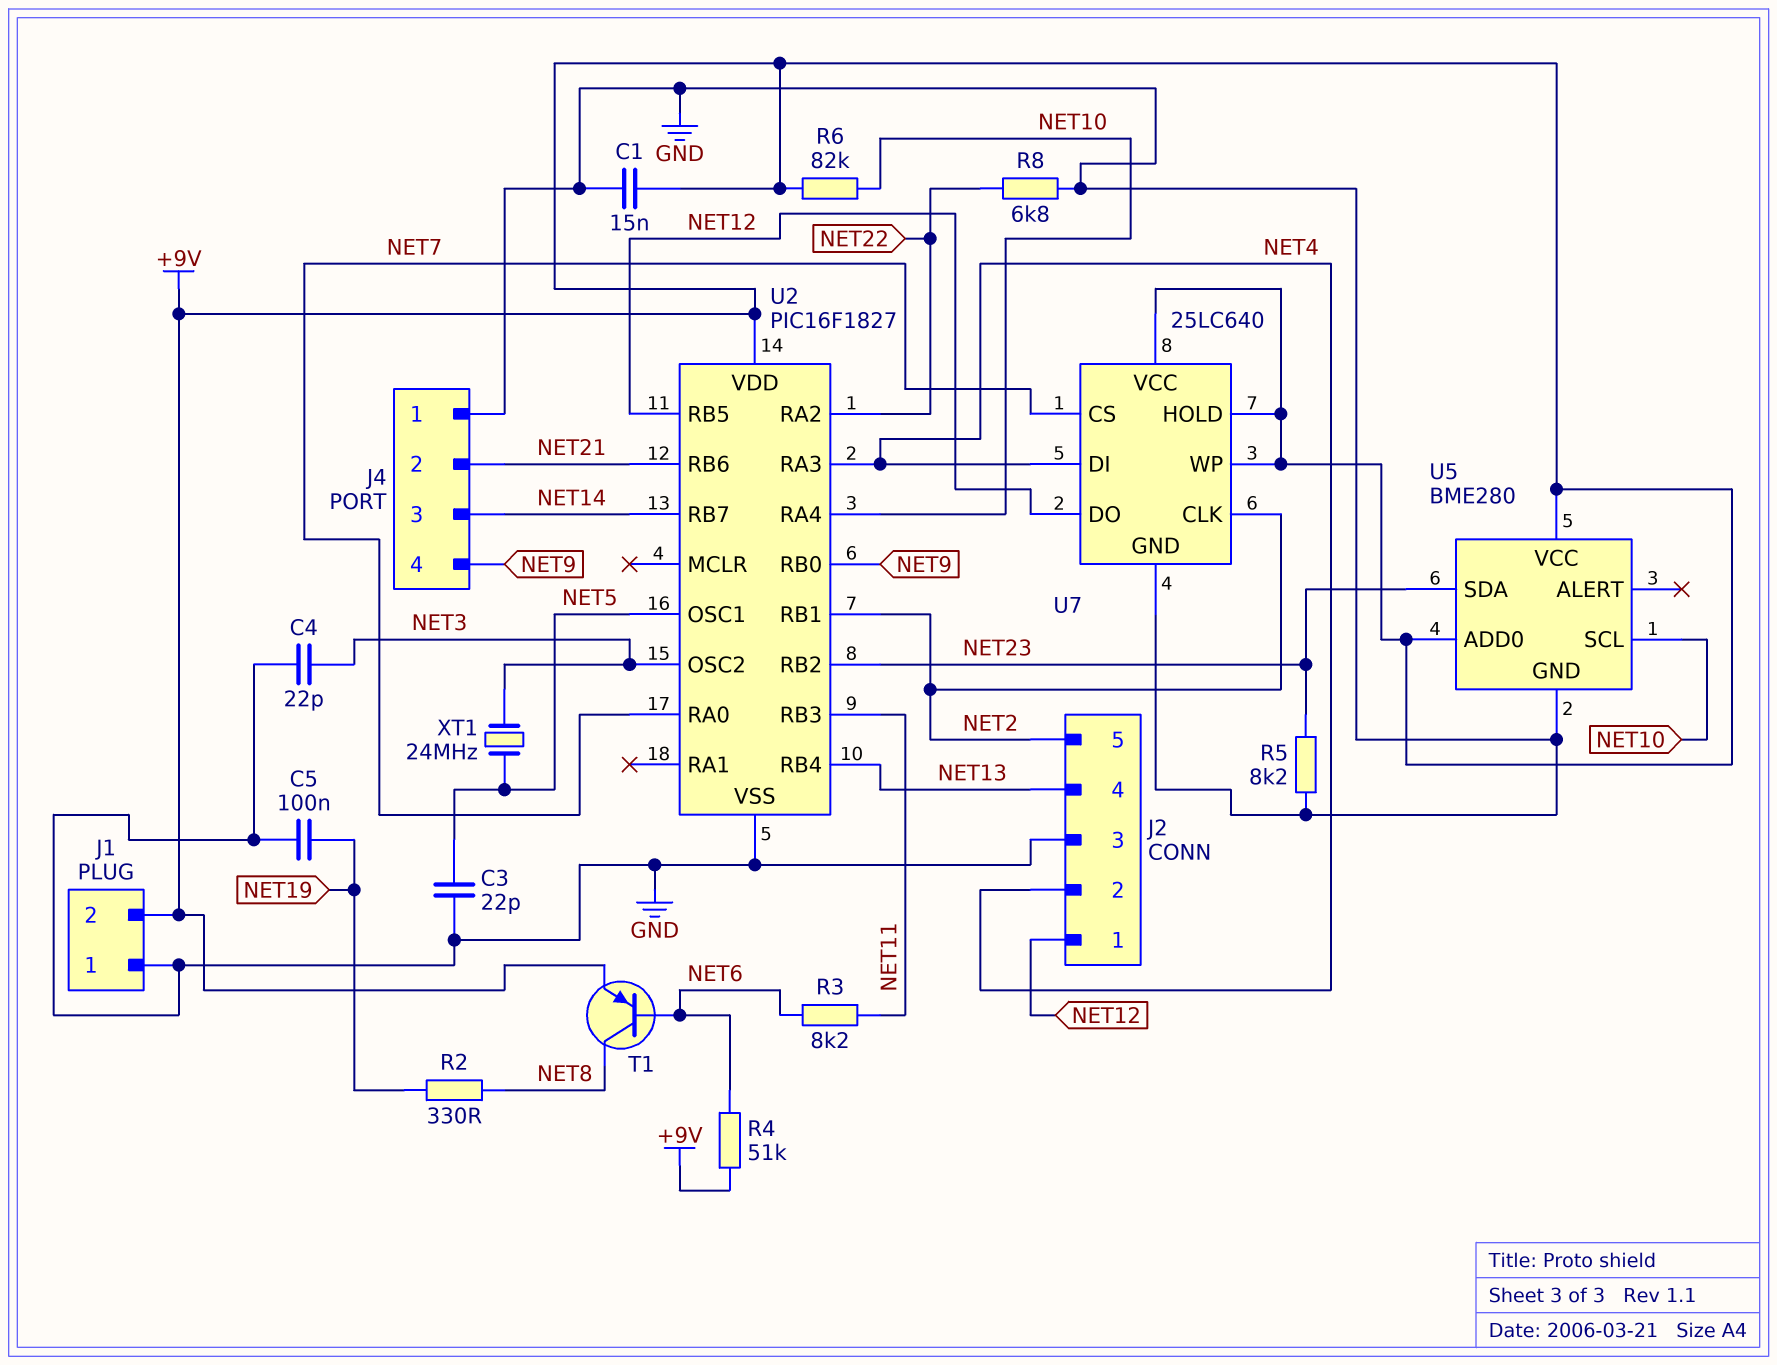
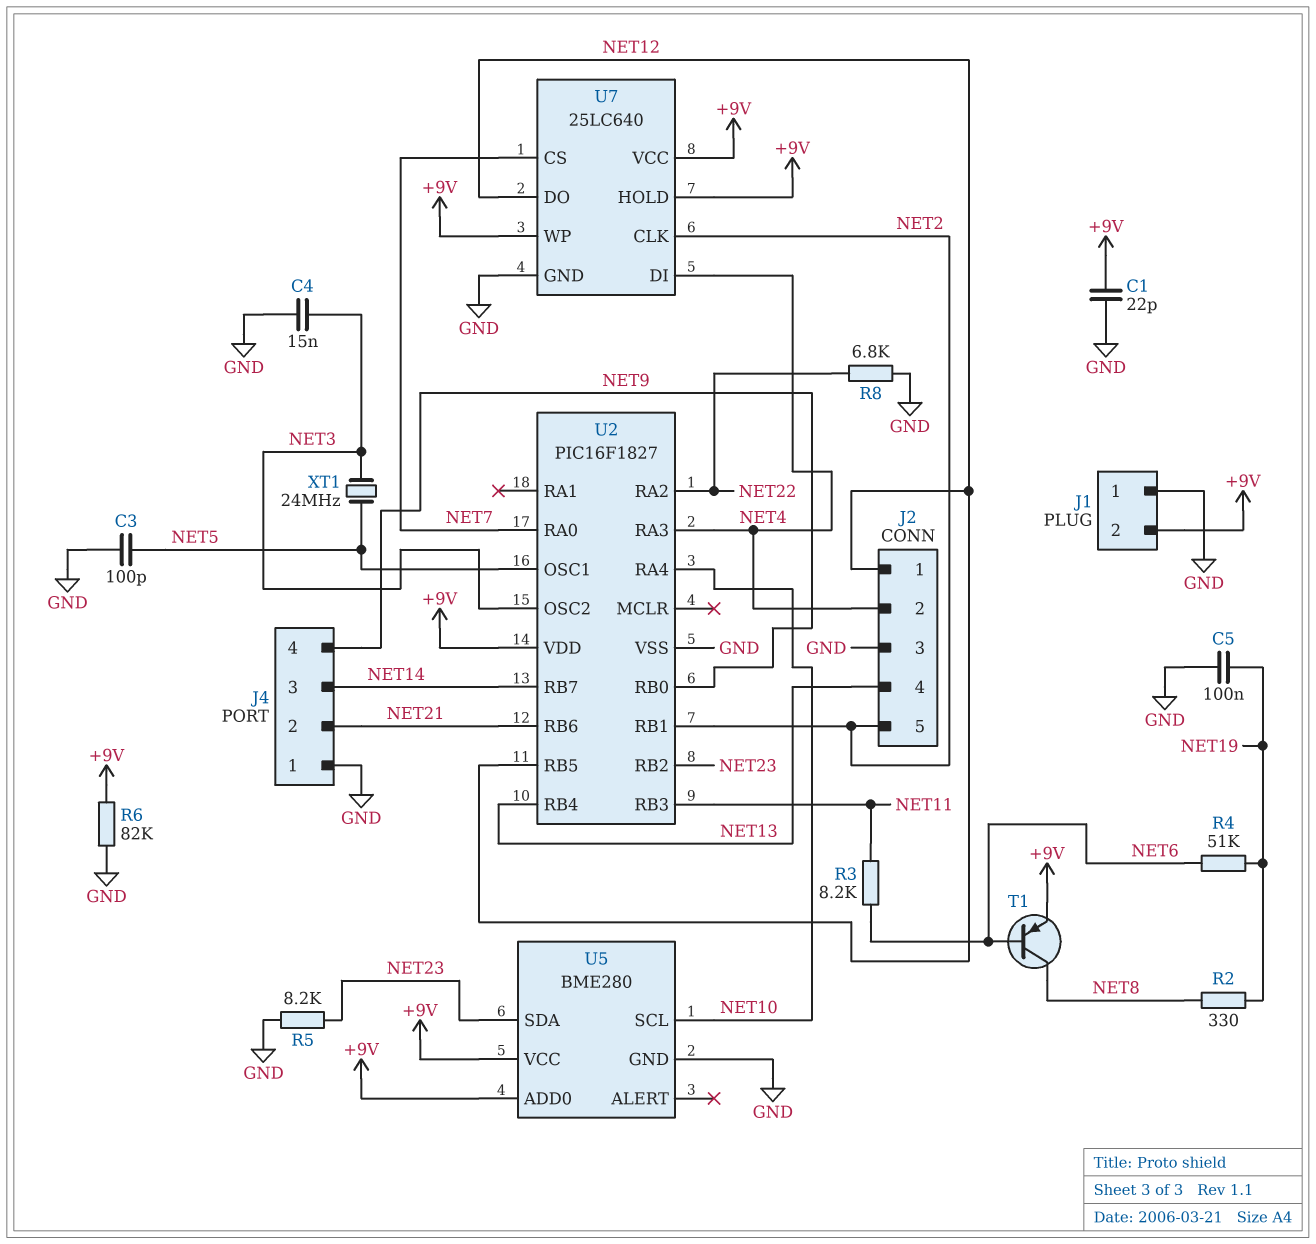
C1: 15nF (+9V, GND) -> 22pF (+9V, GND)
C3: 22pF (GND, NET5) -> 100pF (GND, NET5)
C4: 22pF (GND, NET3) -> 15nF (GND, NET3)
R4: 51k (+9V, NET6) -> 51k (NET6, NET19)
R6: 82k (+9V, NET10) -> 82k (+9V, GND)

